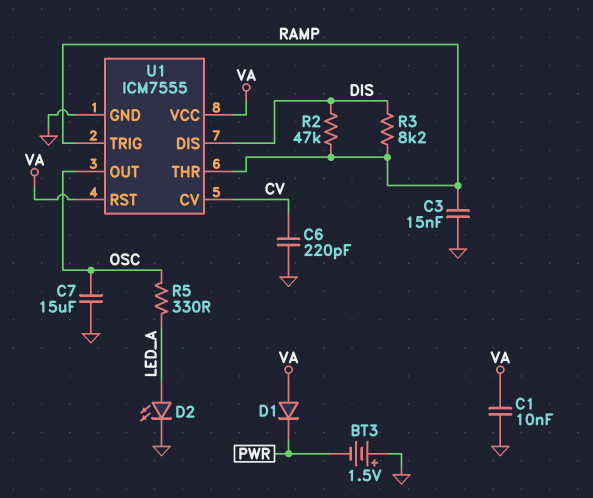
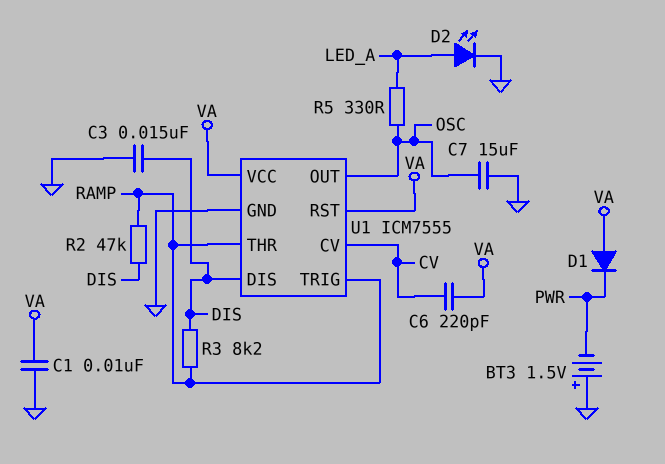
C3: 15nF (GND, RAMP) -> 15nF (DIS, GND)
C6: 220pF (CV, GND) -> 220pF (CV, VA)

